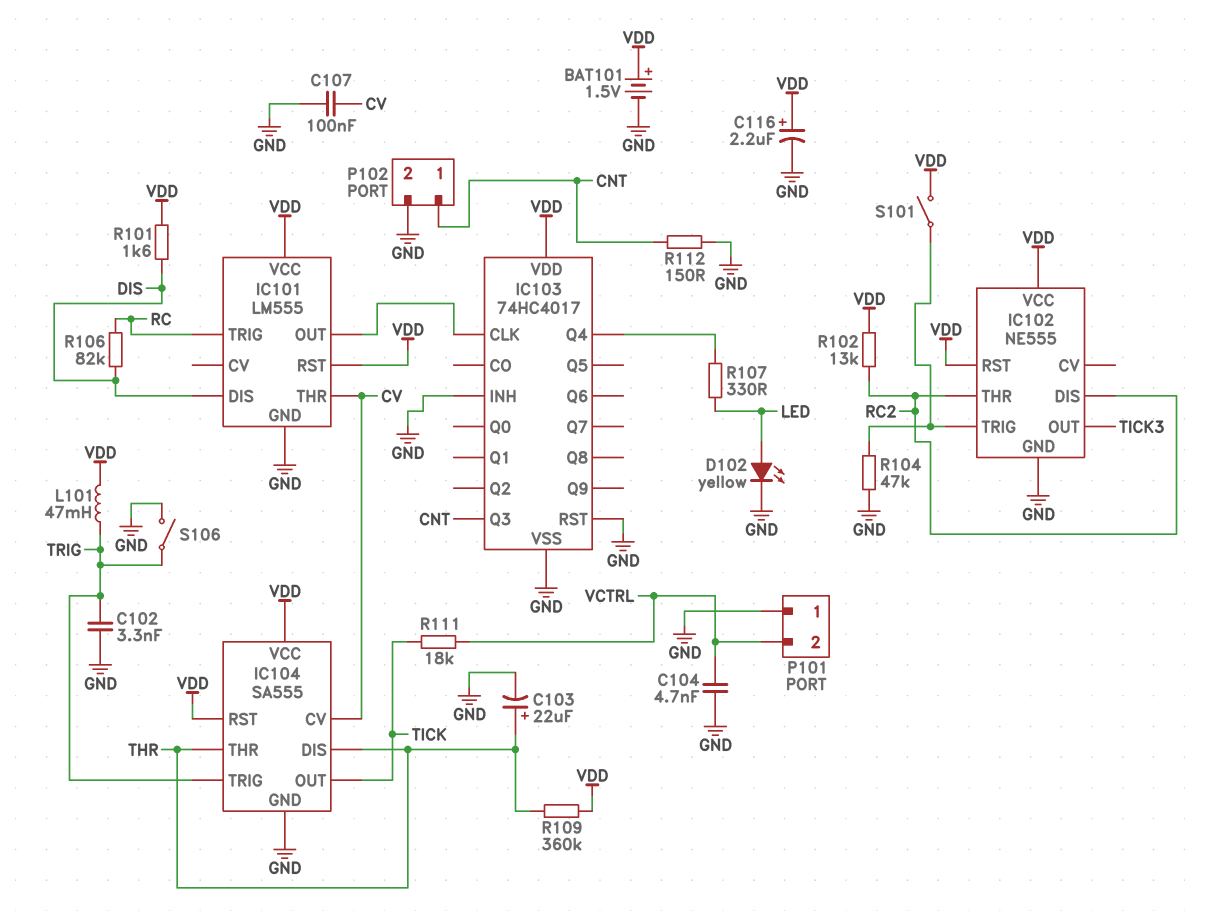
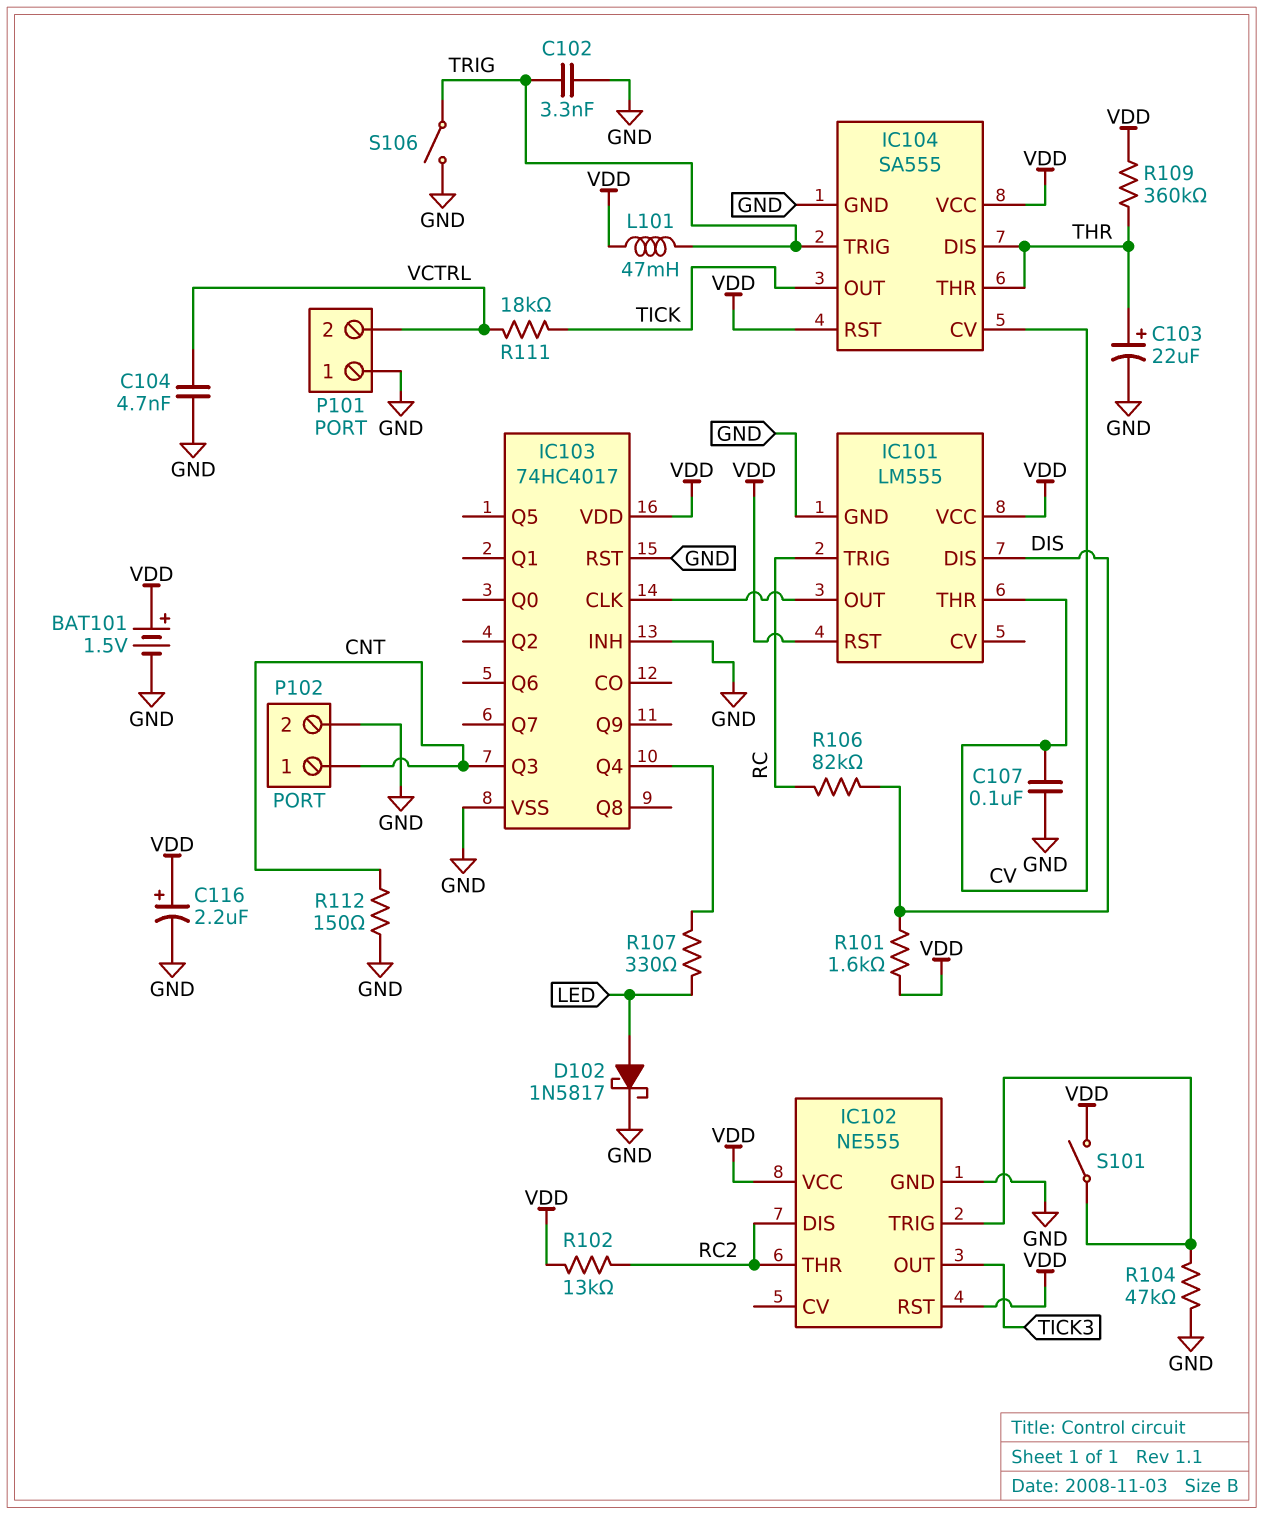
D102: LED yellow (A LED, K GND) -> schottky 1N5817 (A LED, K GND)

